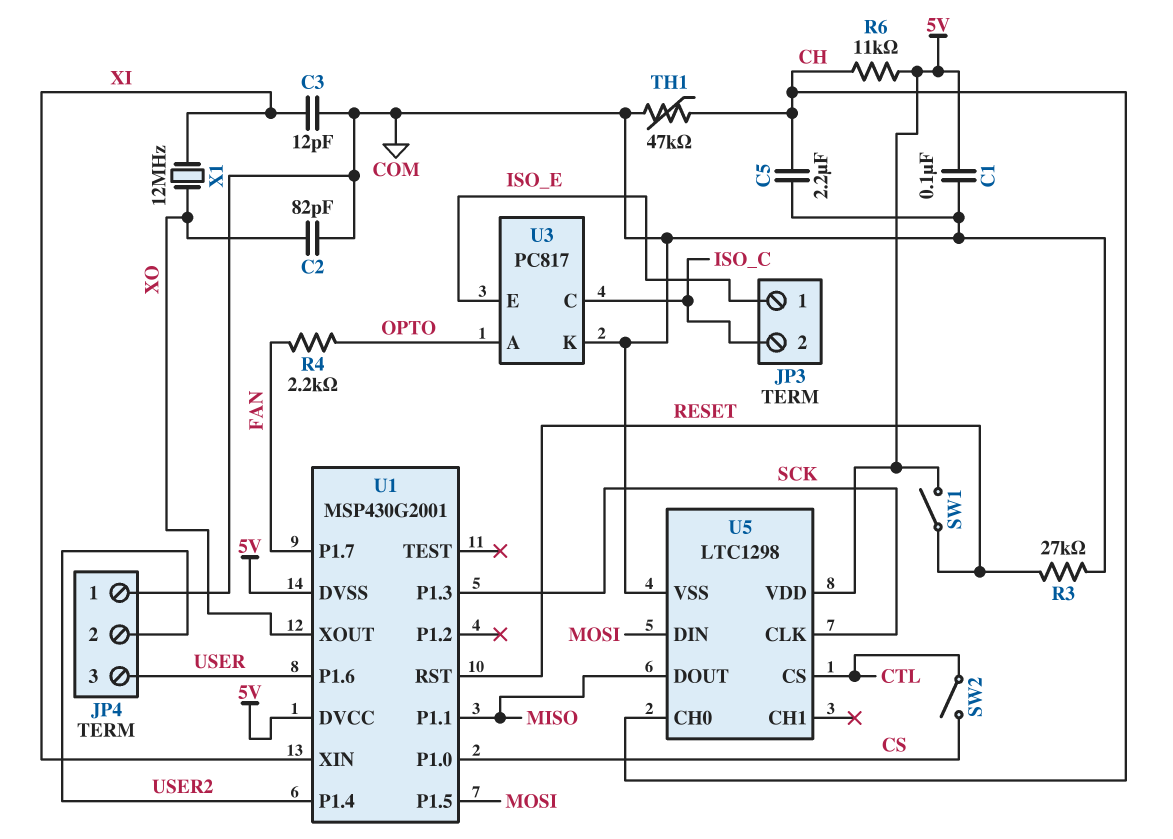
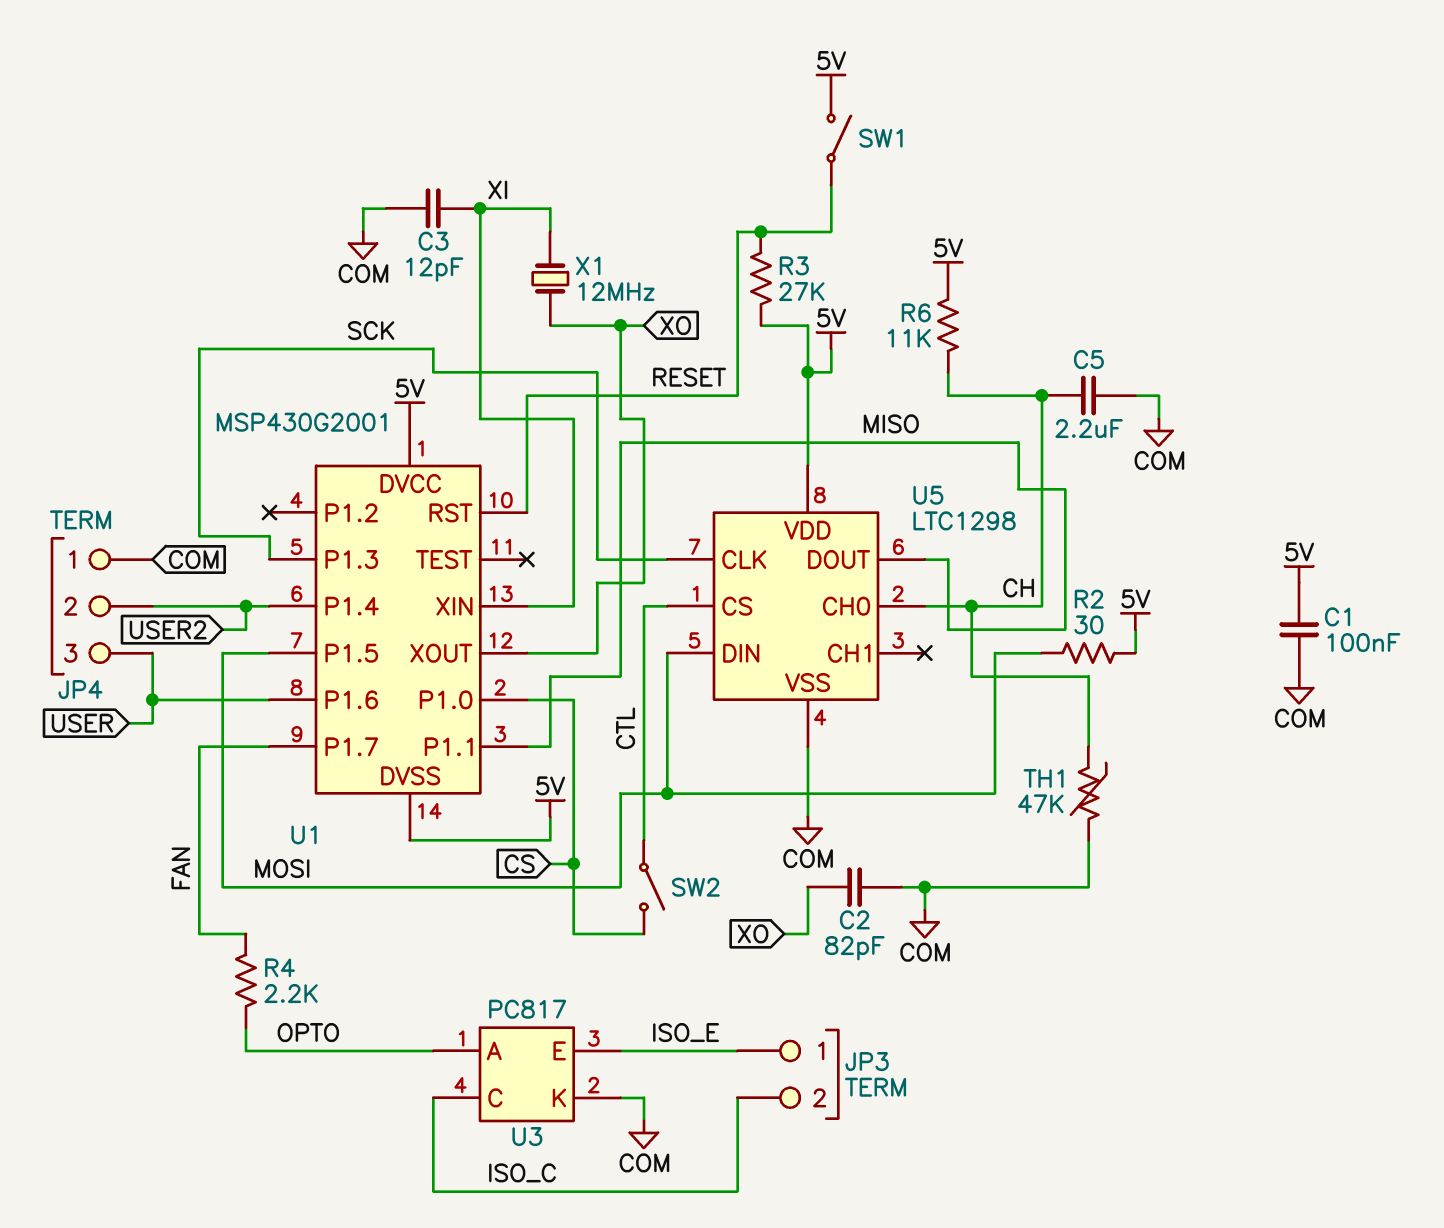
R2: none -> 30 (5V, MOSI)
R3: 27k (COM, RESET) -> 27k (5V, RESET)

